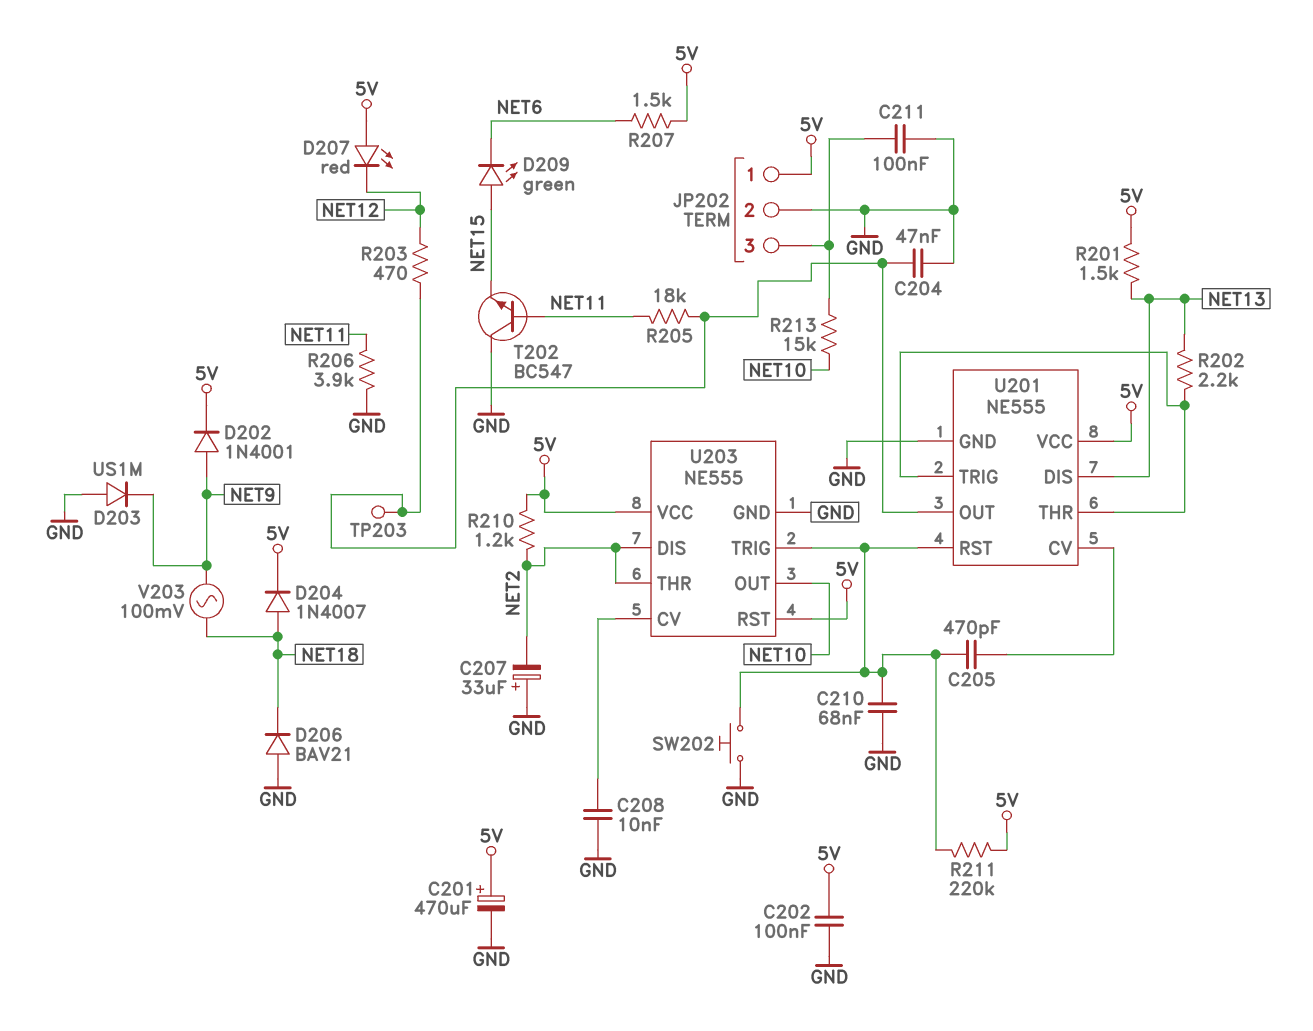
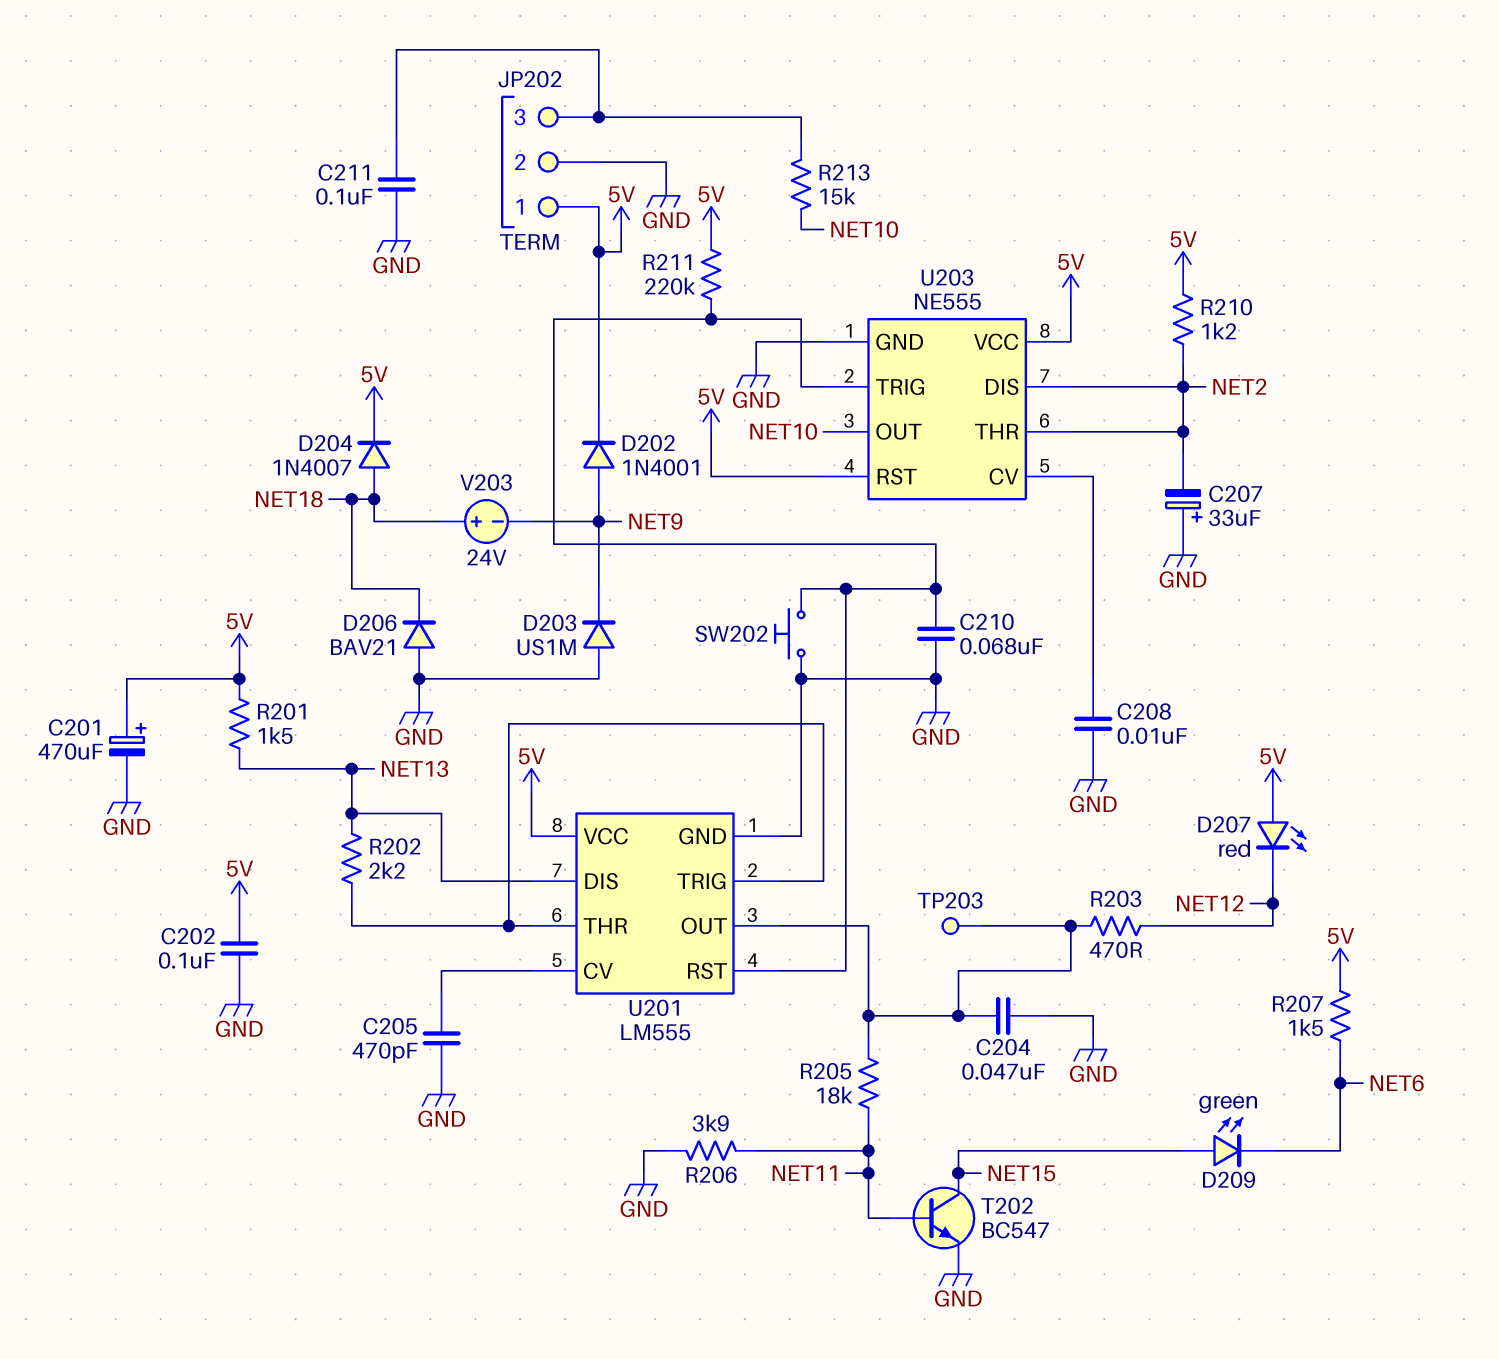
C205: 470pF (U201/CV, U201/RST) -> 470pF (GND, U201/CV)
T202: NPN BC547 (B NET11, C GND, E NET15) -> NPN BC547 (B NET11, C NET15, E GND)
U201: NE555 -> LM555
V203: AC 100mV (NET9, NET18) -> 24V (plus NET18, minus NET9)

